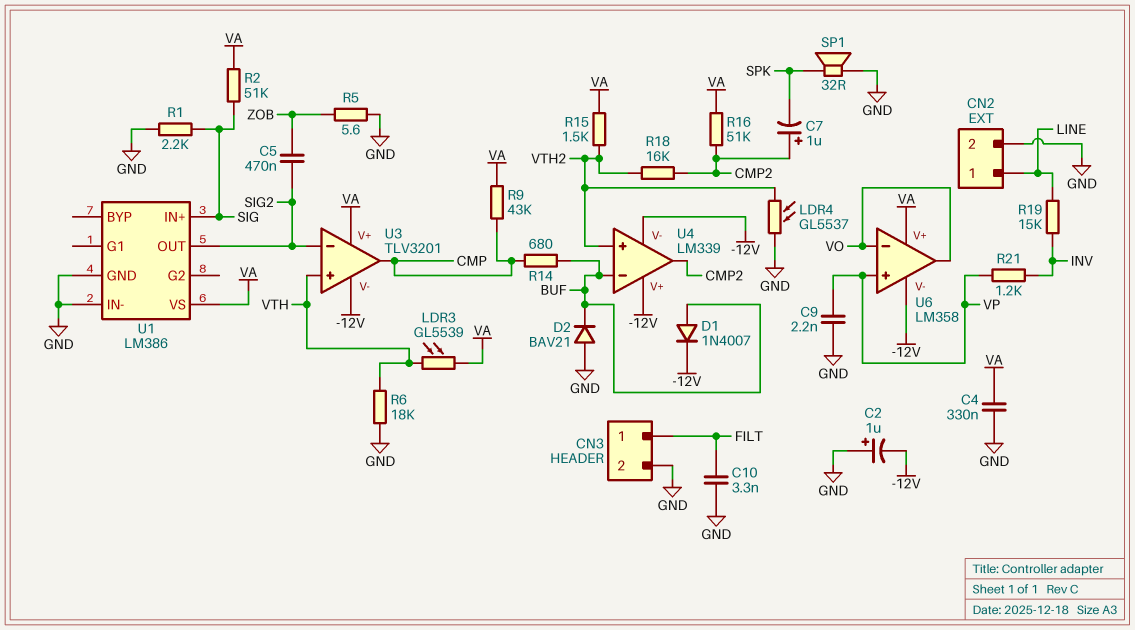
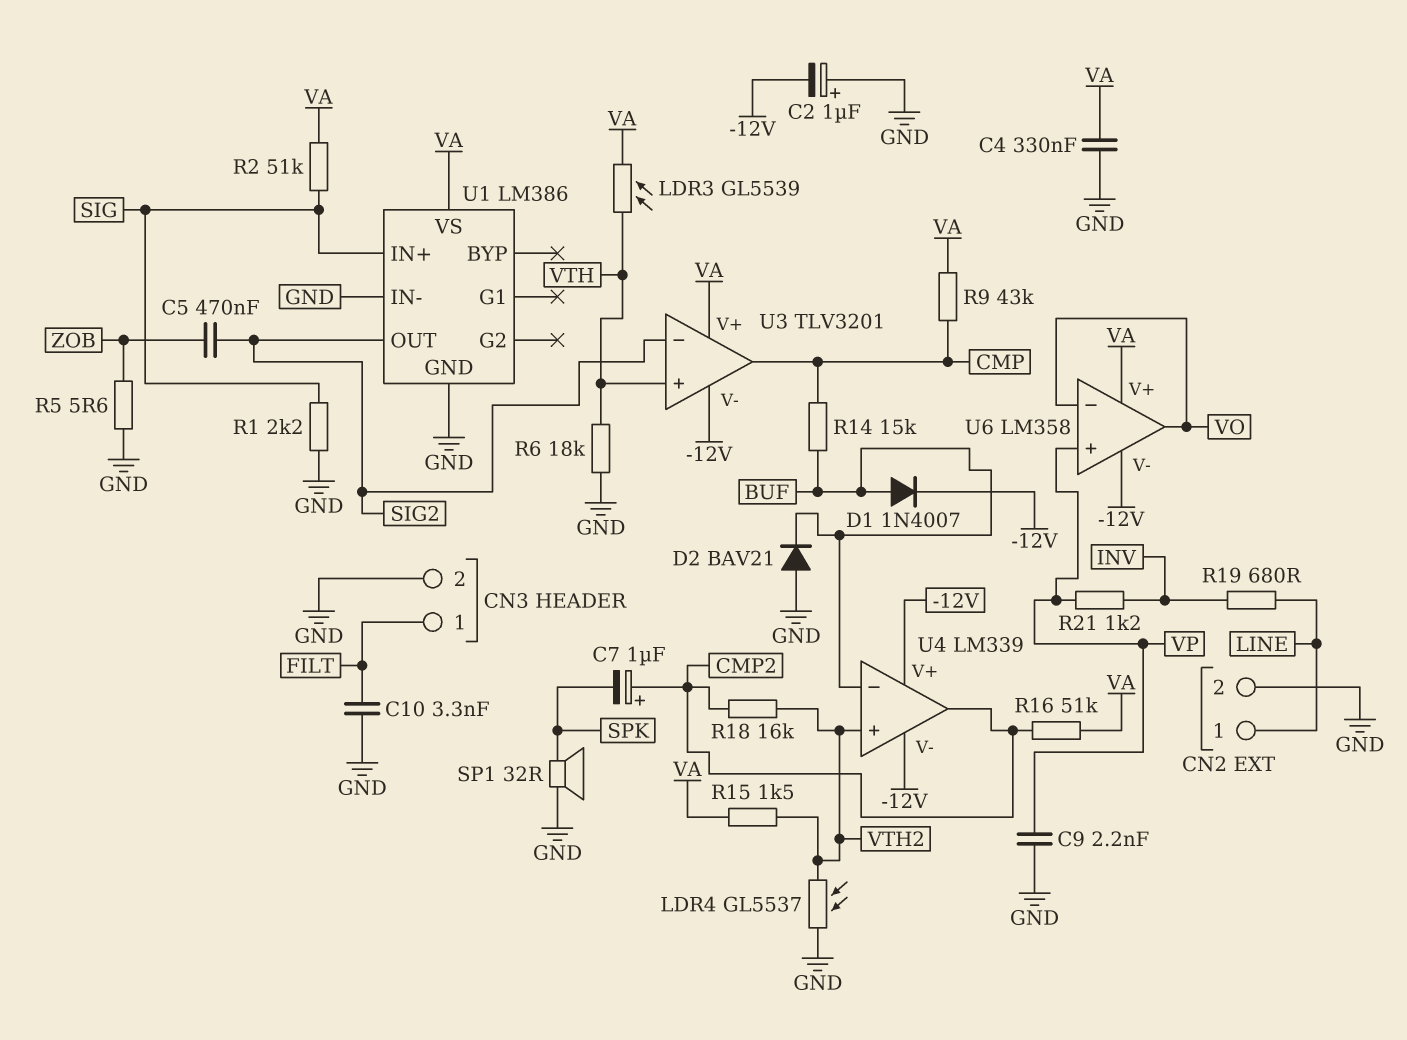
R14: 680 (BUF, CMP) -> 15k (BUF, CMP)
R19: 15k (INV, LINE) -> 680 (INV, LINE)

